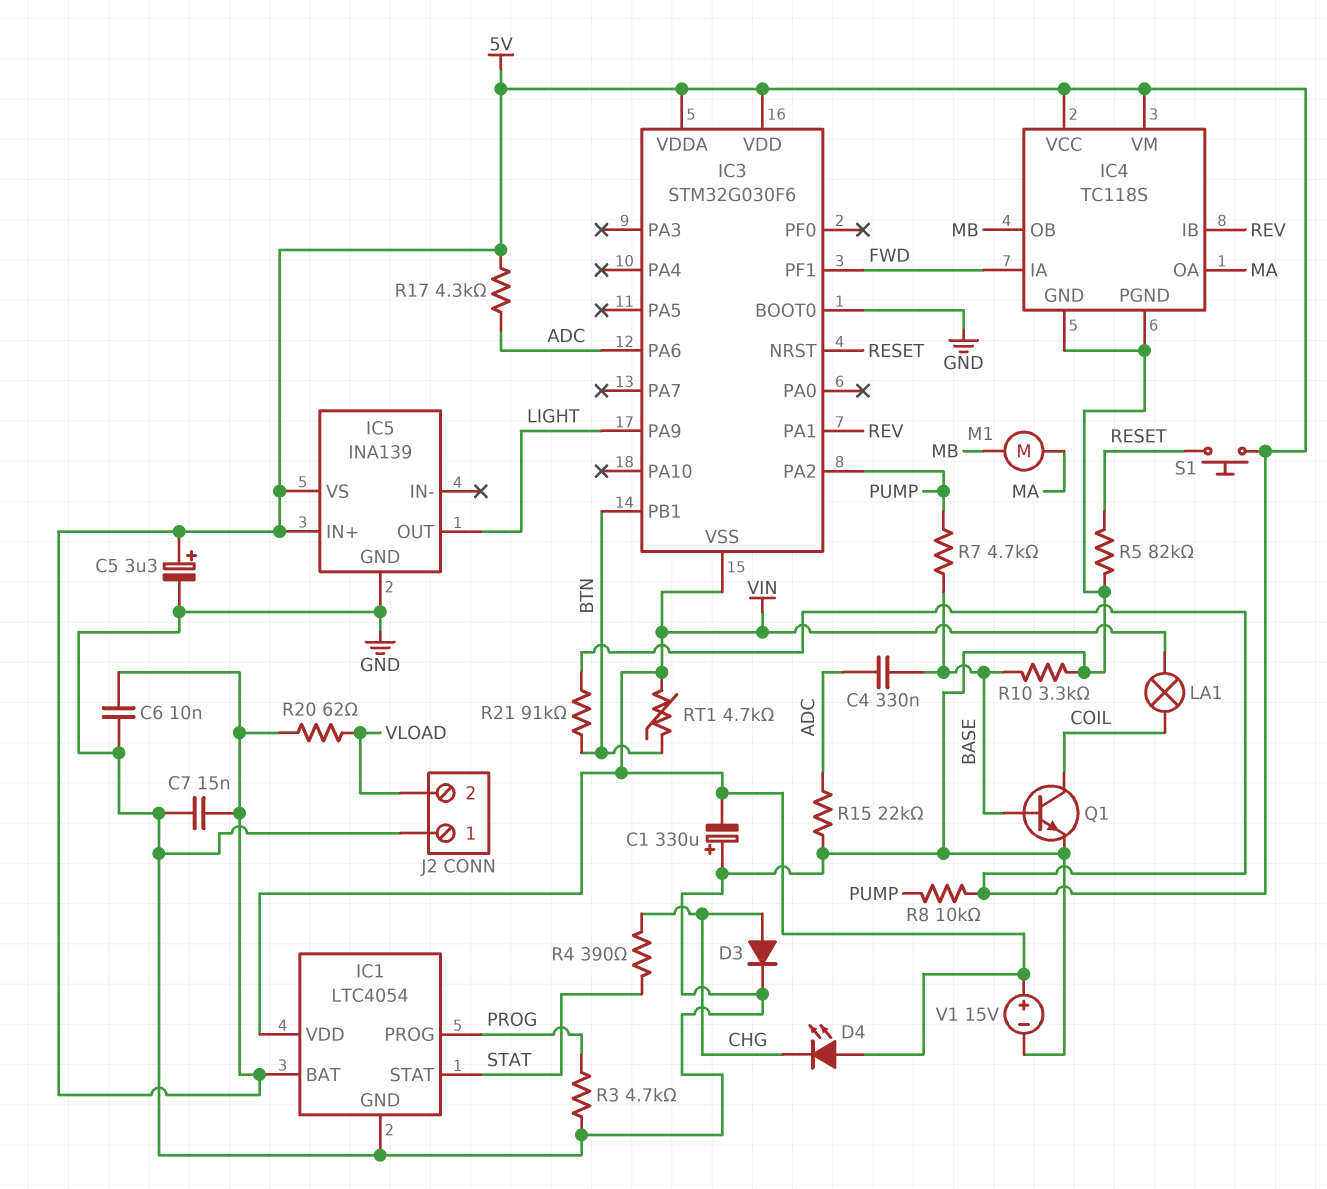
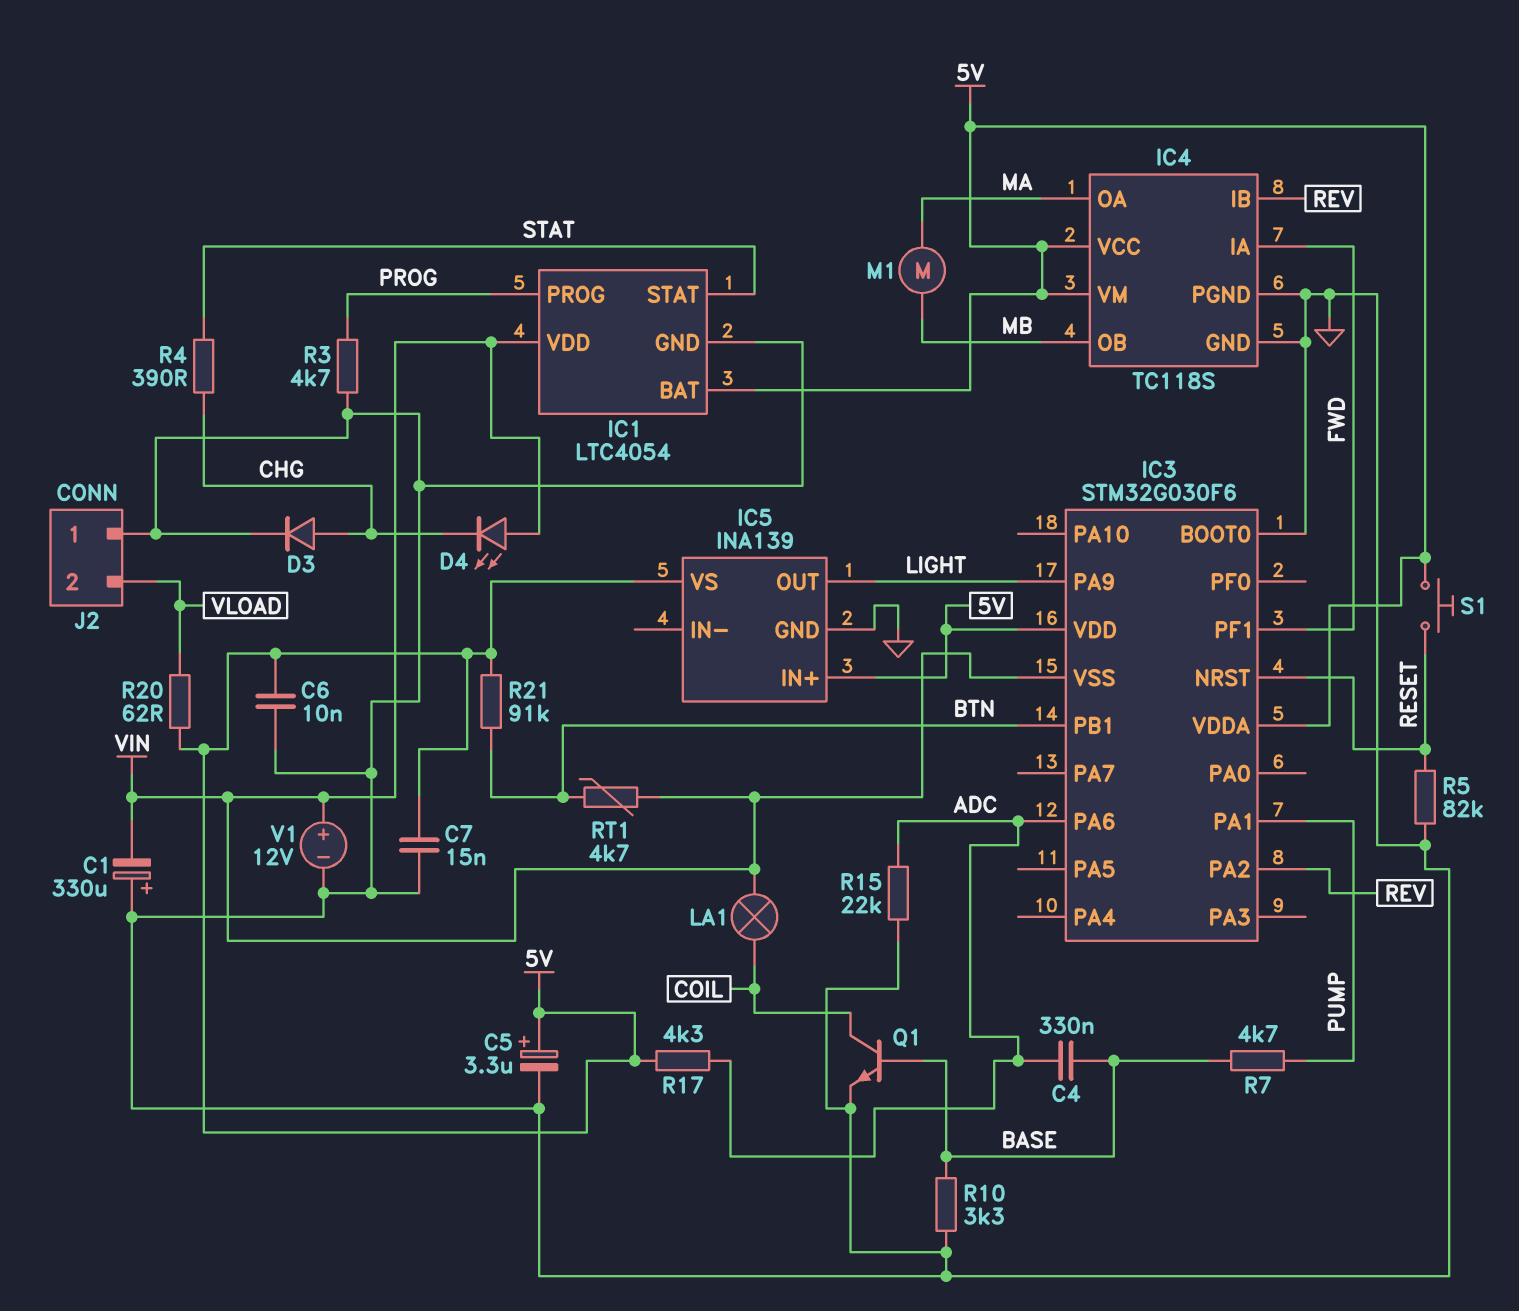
IC3 pin PA1: REV -> PUMP
IC3 pin PA2: PUMP -> REV
R8: 10k (5V, PUMP) -> none
V1: 15V (plus VIN, minus GND) -> 12V (plus VIN, minus GND)

